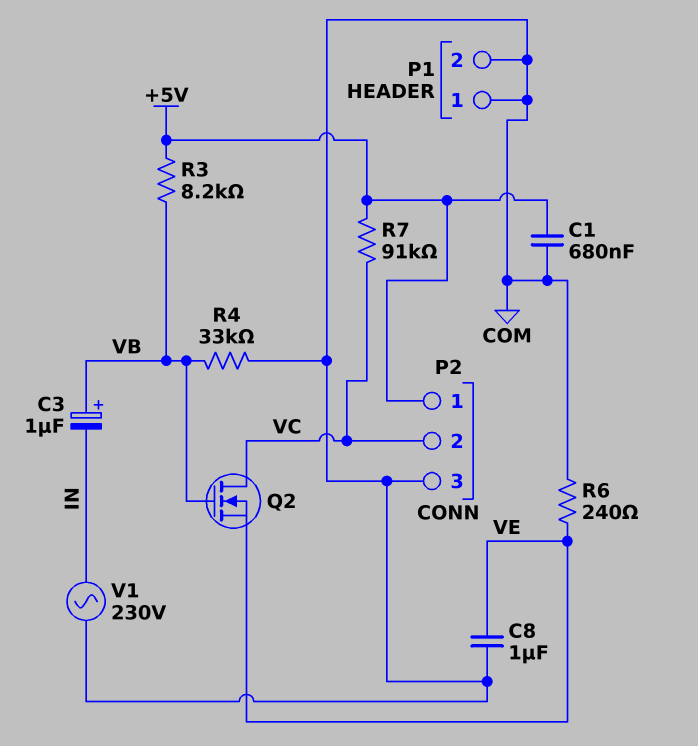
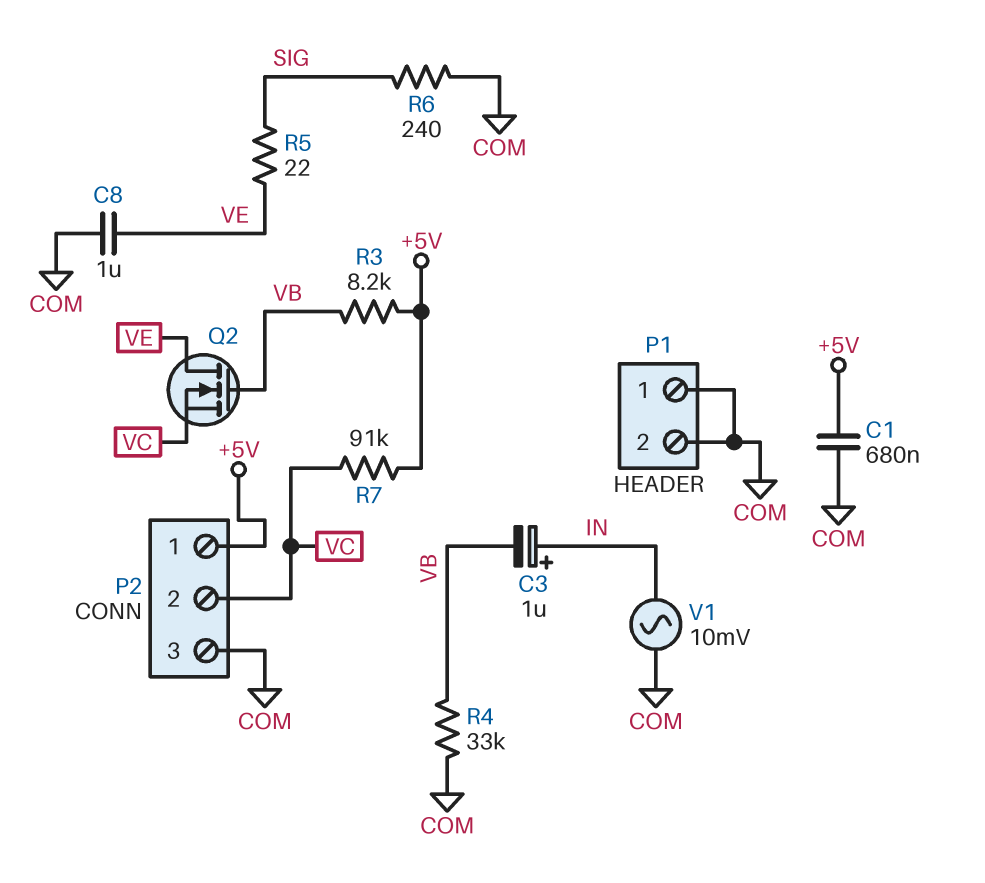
C3: 1uF (plus VB, minus IN) -> 1uF (plus IN, minus VB)
Q2: NMOS (G VB, D VC, S VE) -> NMOS (G VB, D VE, S VC)
R5: none -> 22 (SIG, VE)
R6: 240 (COM, VE) -> 240 (COM, SIG)
V1: AC 230V (COM, IN) -> AC 10mV (COM, IN)

